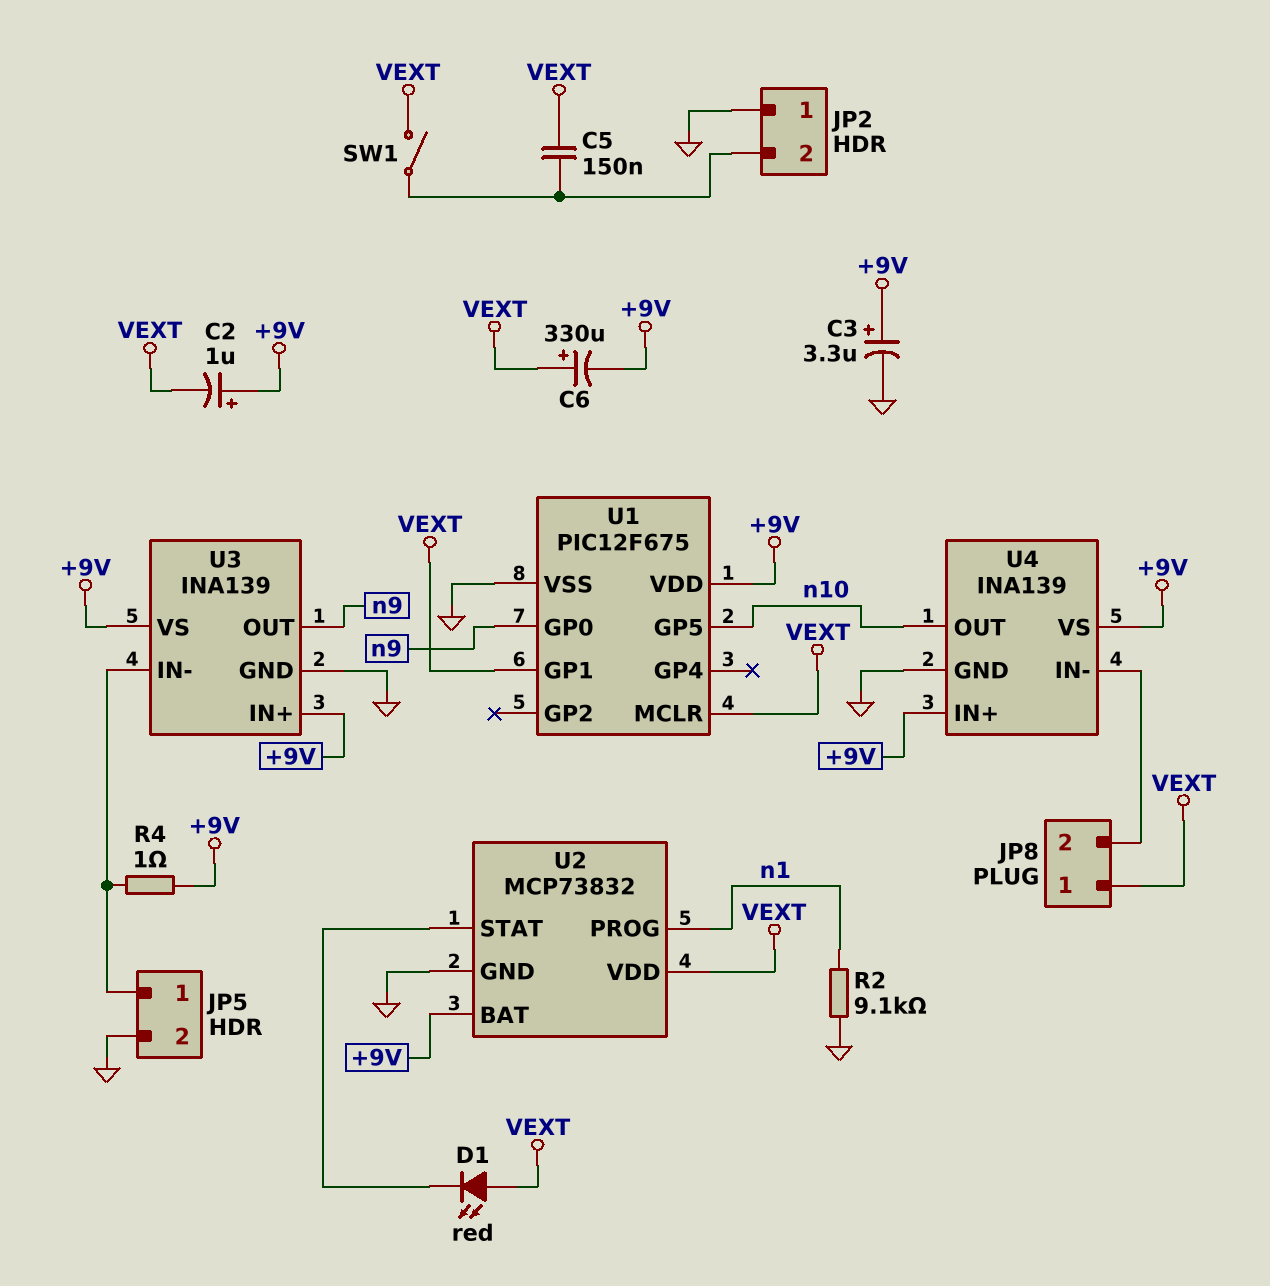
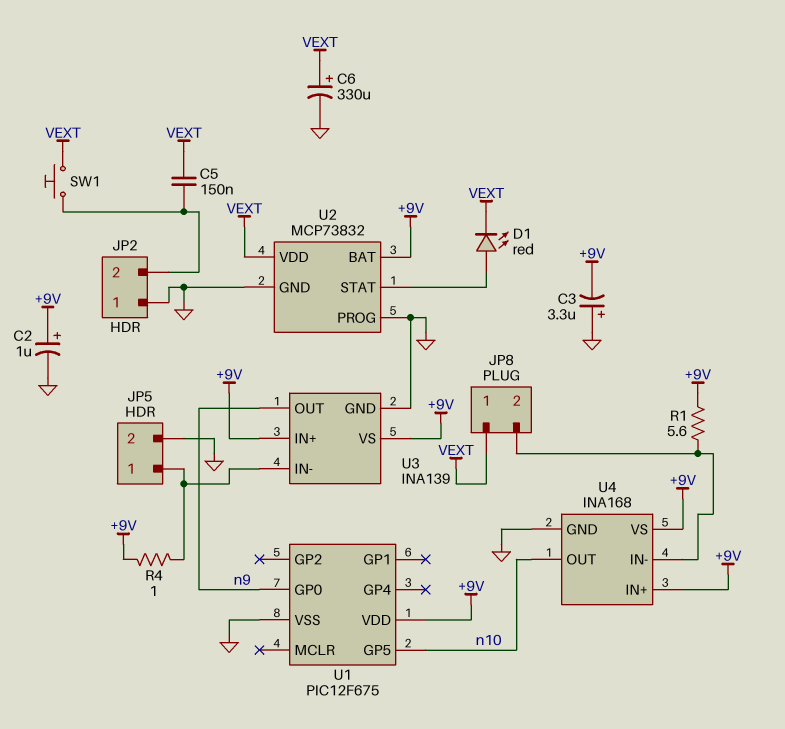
C2: 1uF (plus +9V, minus VEXT) -> 1uF (plus +9V, minus GND)
C3: 3.3uF (plus +9V, minus GND) -> 3.3uF (plus GND, minus +9V)
C6: 330uF (plus VEXT, minus +9V) -> 330uF (plus VEXT, minus GND)
D1: LED red (A VEXT, K U2/STAT) -> LED red (A U2/STAT, K VEXT)
R1: none -> 5.6 (+9V, JP8/2)
R2: 9.1k (GND, n1) -> none
SW1: switch (JP2/2, VEXT) -> button (JP2/2, VEXT)
U1 pin GP1: VEXT -> none
U1 pin MCLR: VEXT -> none
U2 pin PROG: n1 -> GND
U4: INA139 -> INA168

